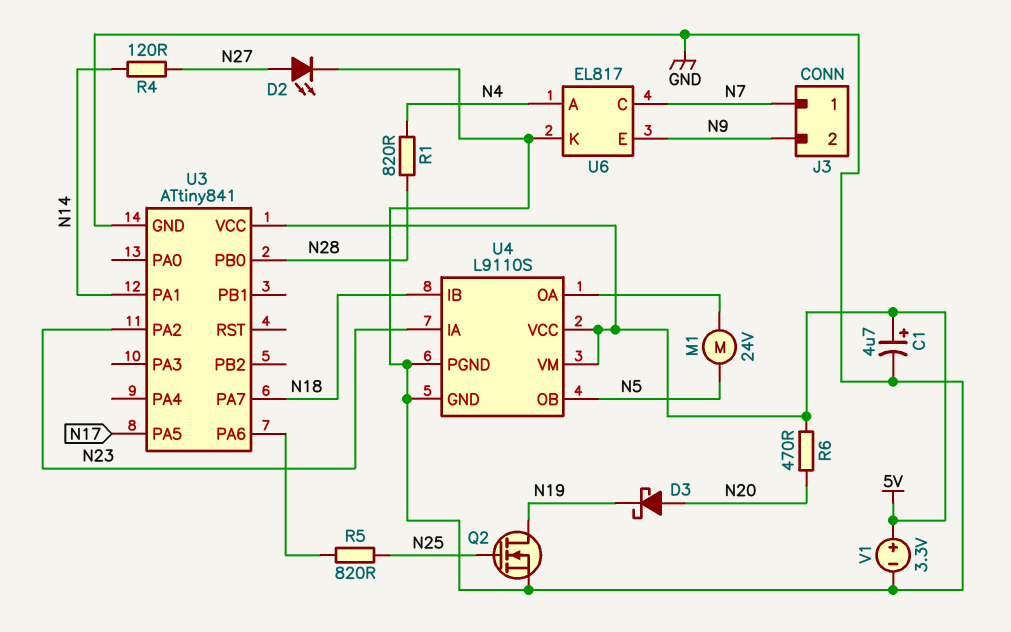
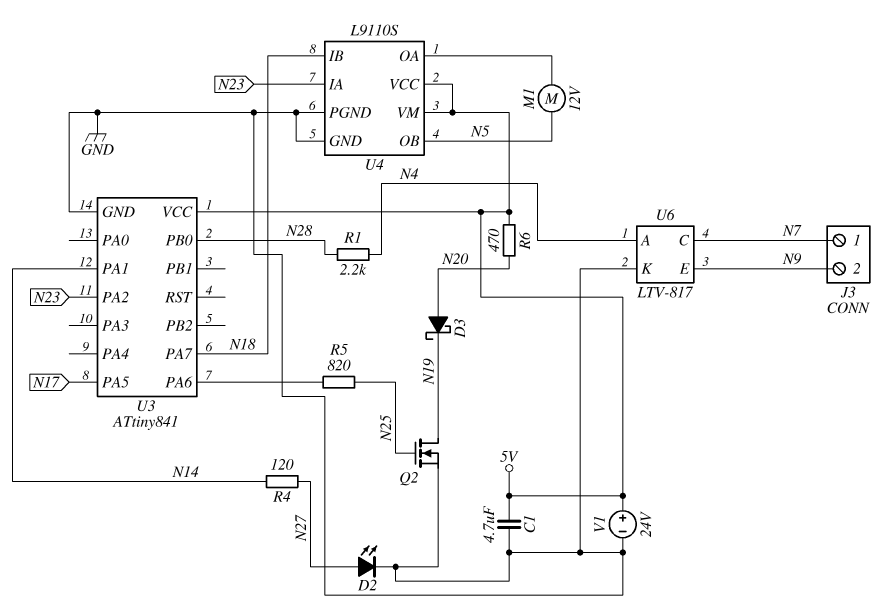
C1: 4.7uF (plus 5V, minus GND) -> 4.7uF (5V, GND)
M1: motor 24V (N5, U4/OA) -> motor 12V (N5, U4/OA)
R1: 820 (N4, N28) -> 2.2k (N4, N28)
U6: EL817 -> LTV-817
V1: 3.3V (plus 5V, minus GND) -> 24V (plus 5V, minus GND)

